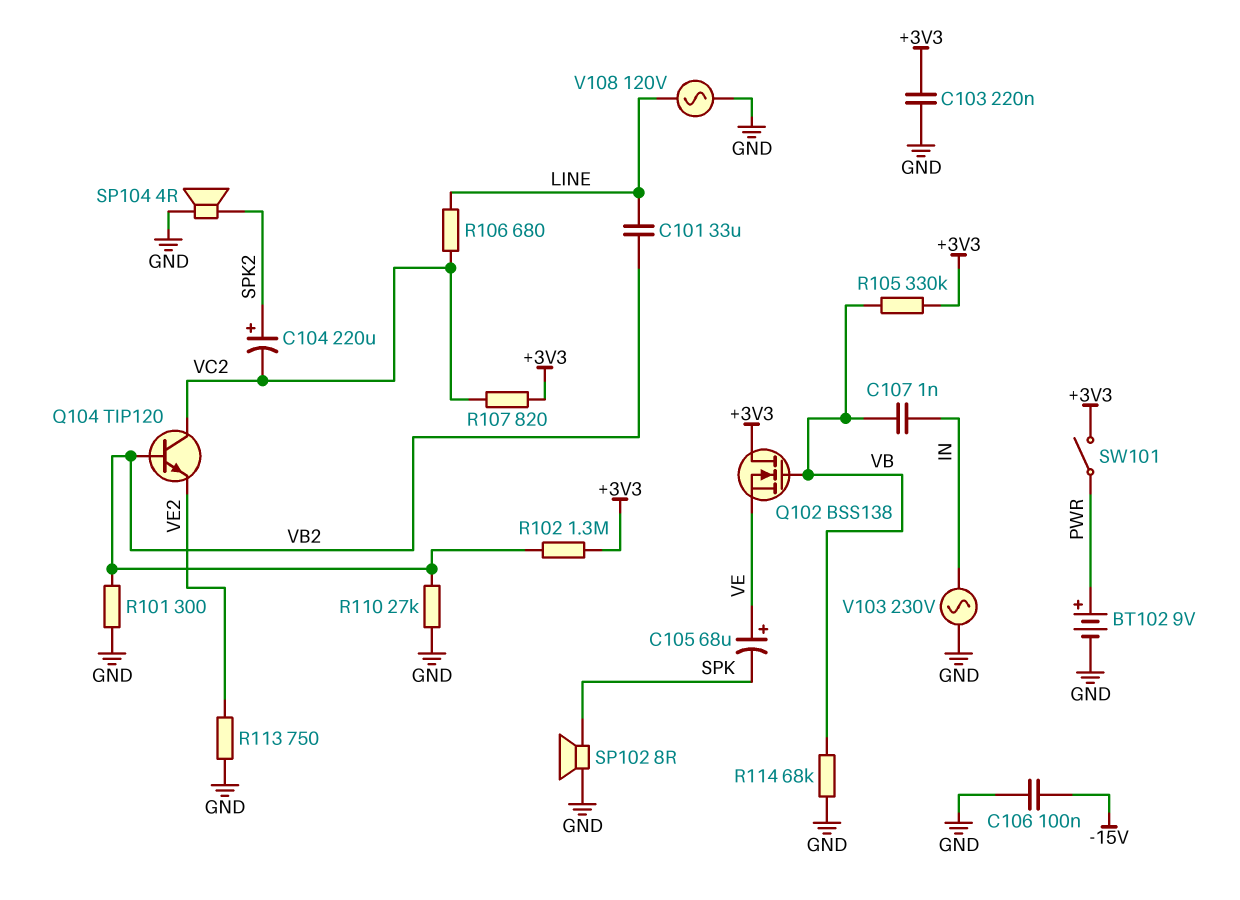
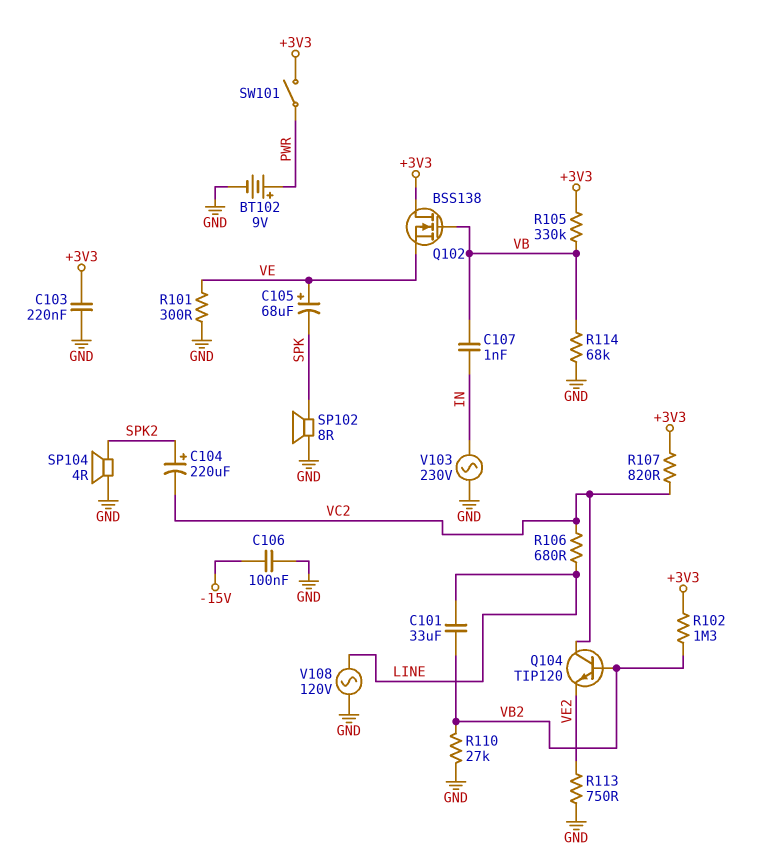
R101: 300 (GND, VB2) -> 300 (GND, VE)

